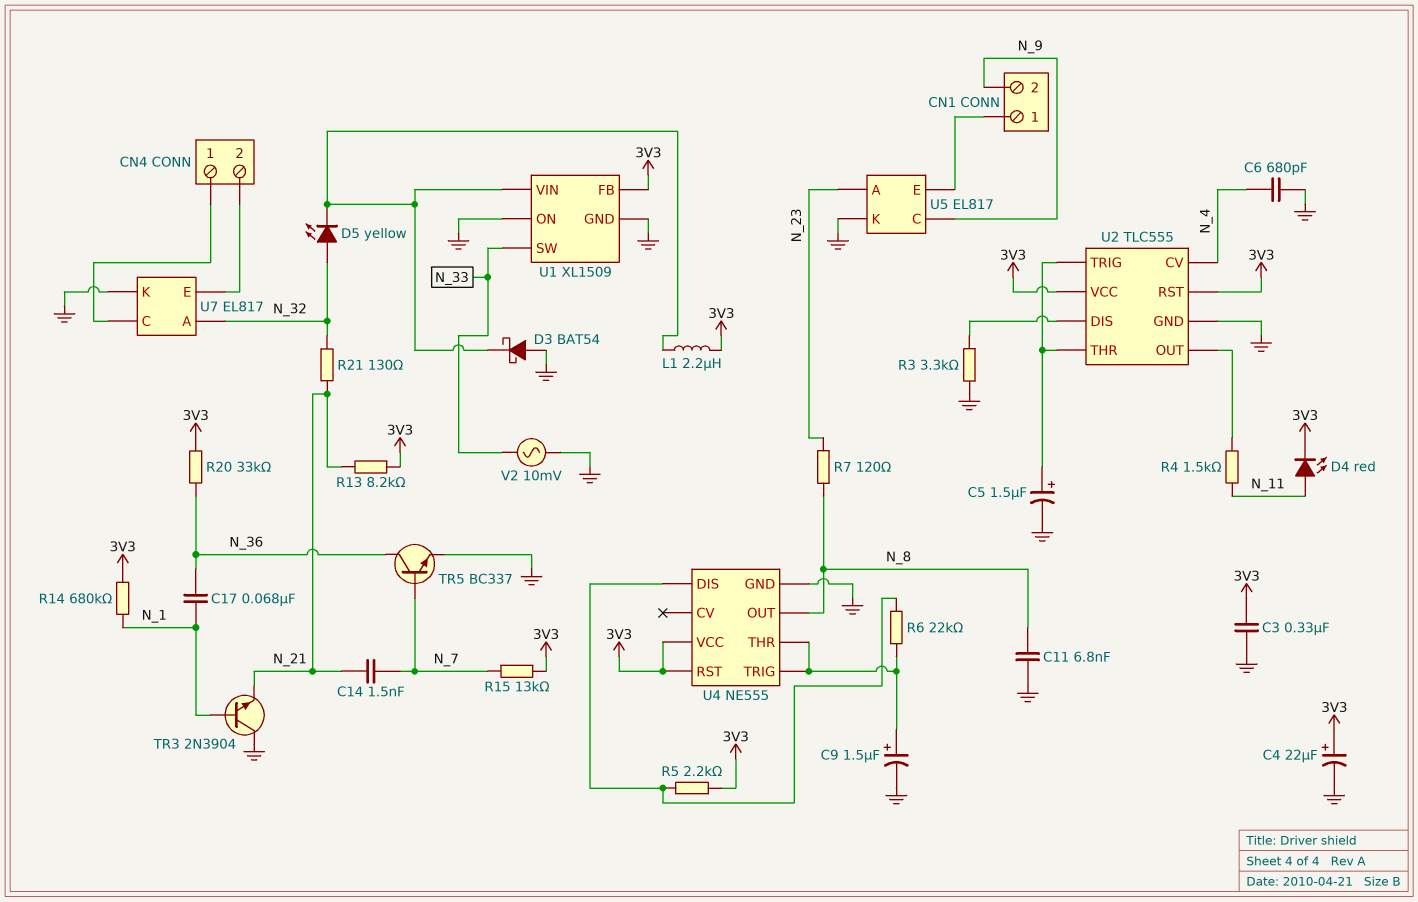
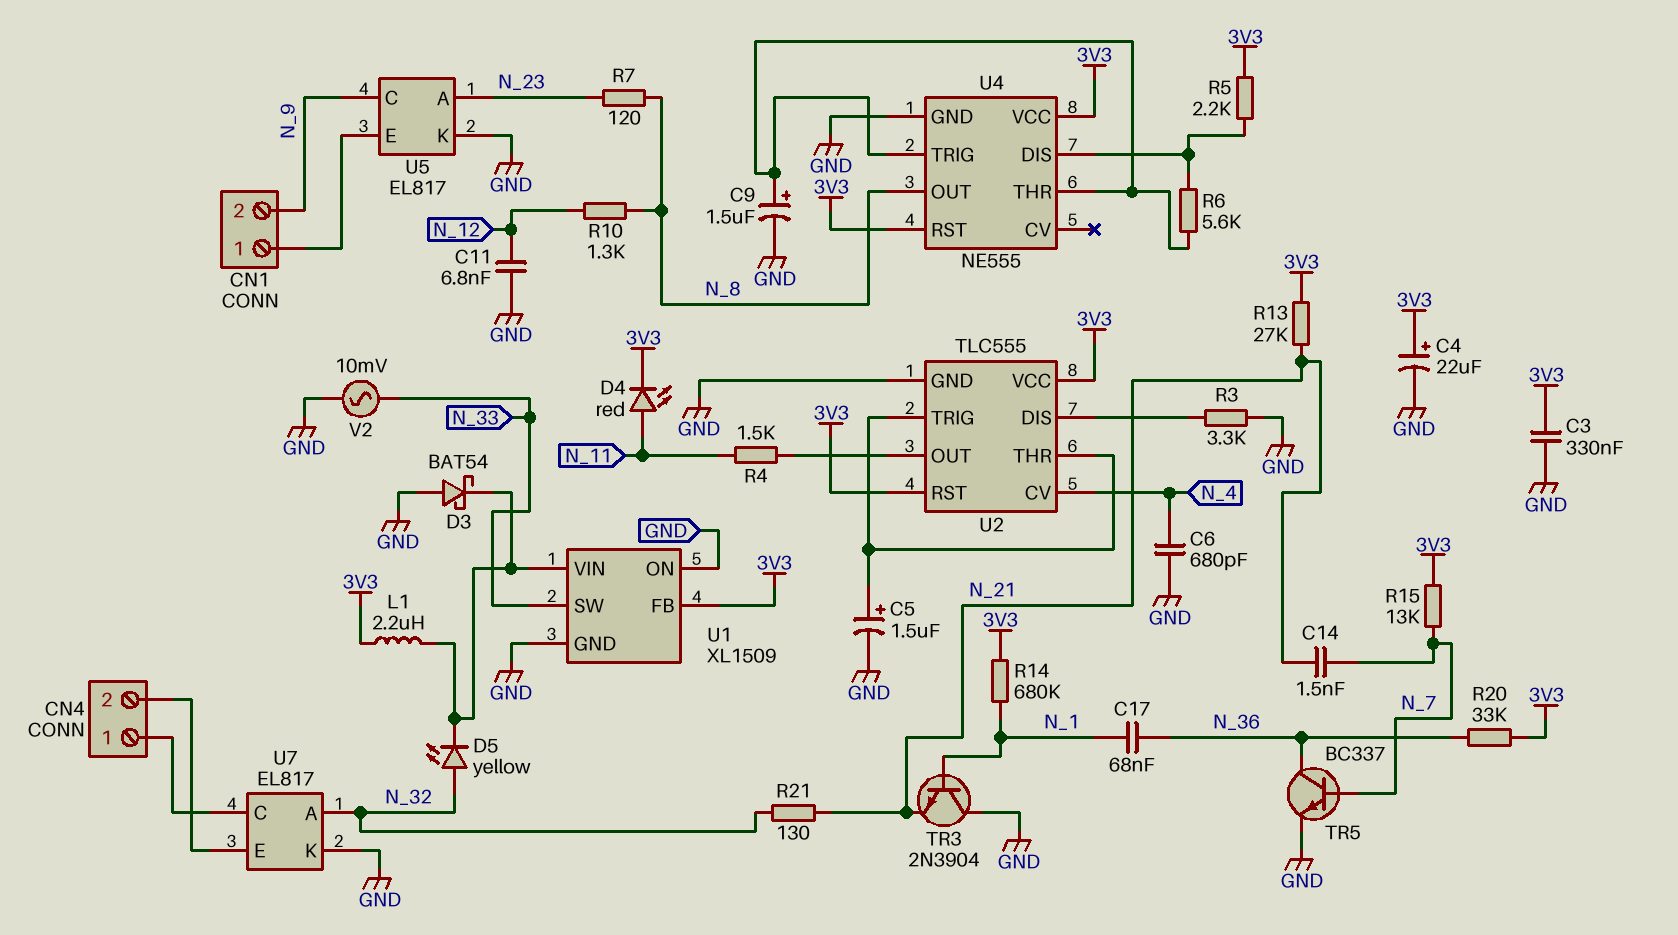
C11: 6.8nF (GND, N_8) -> 6.8nF (GND, N_12)
R6: 22k (U4/DIS, U4/THR) -> 5.6k (U4/DIS, U4/THR)
R10: none -> 1.3k (N_8, N_12)
R13: 8.2k (3V3, N_21) -> 27k (3V3, N_21)

